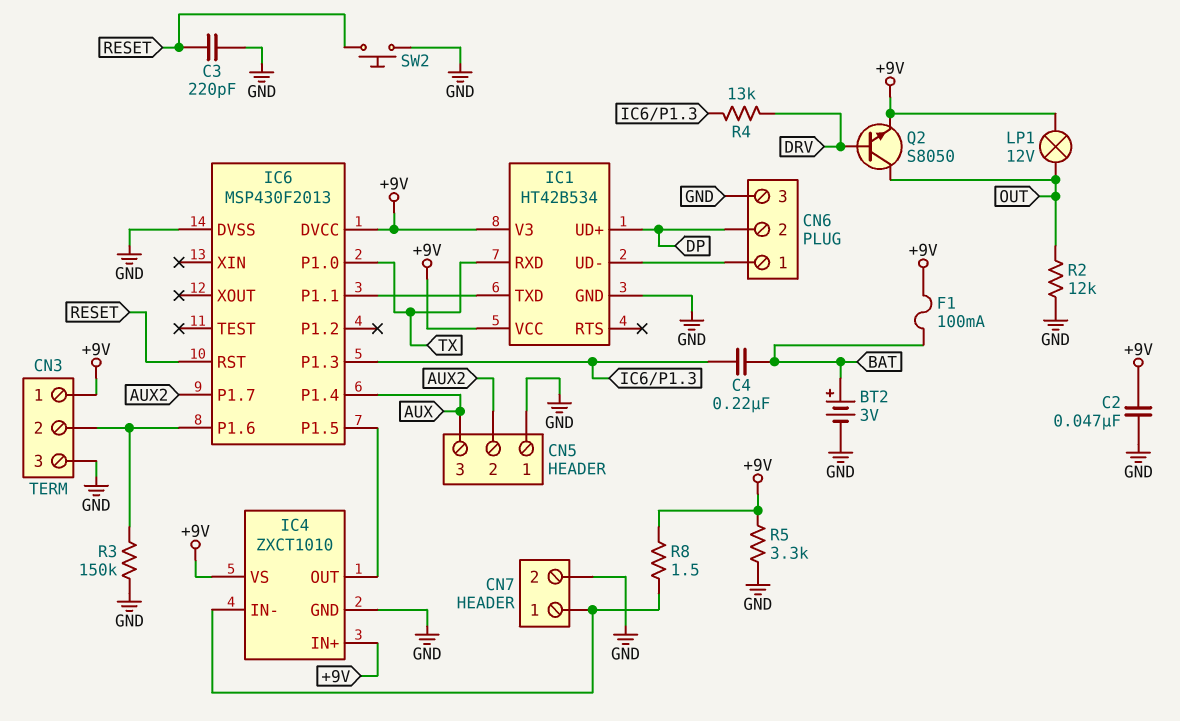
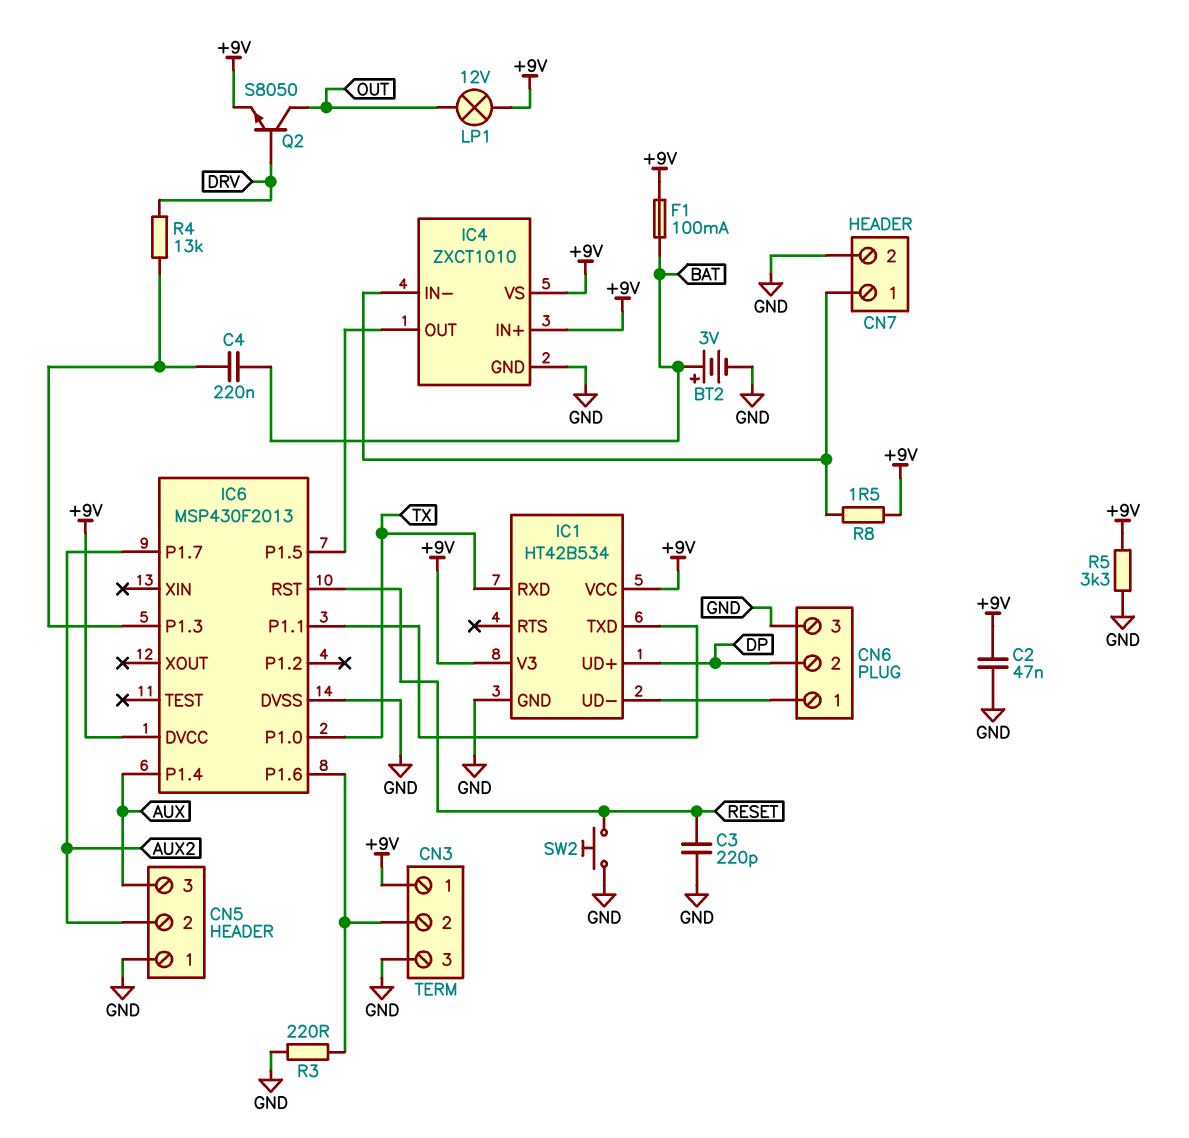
R2: 12k (GND, OUT) -> none
R3: 150k (CN3/2, GND) -> 220 (CN3/2, GND)

